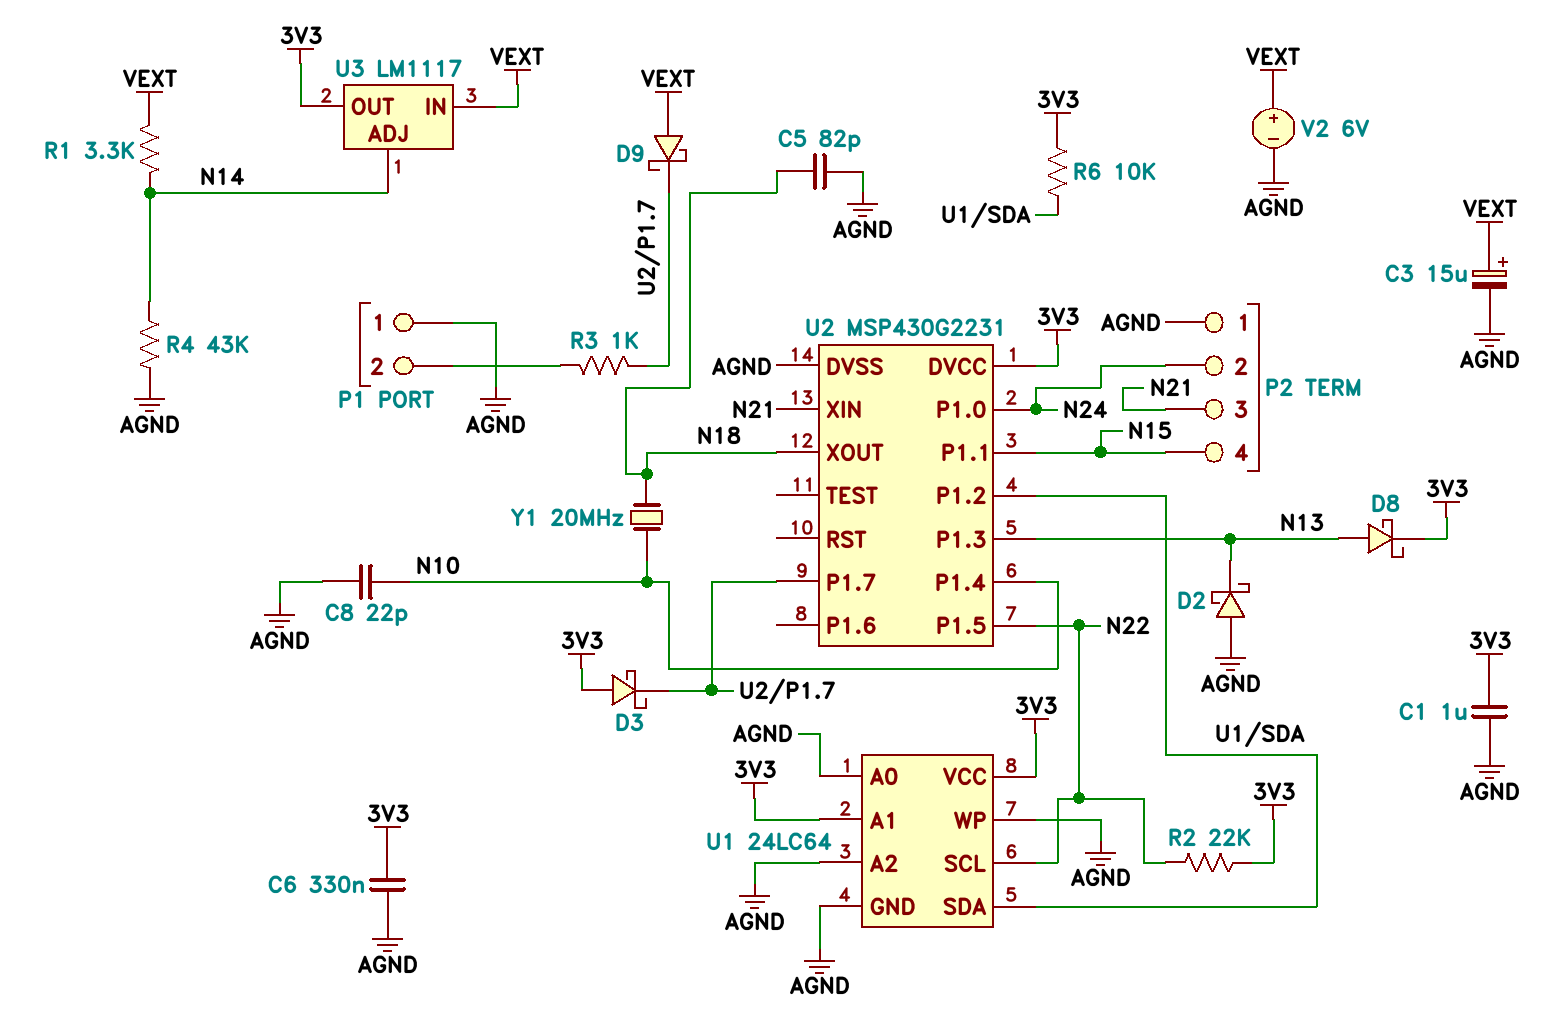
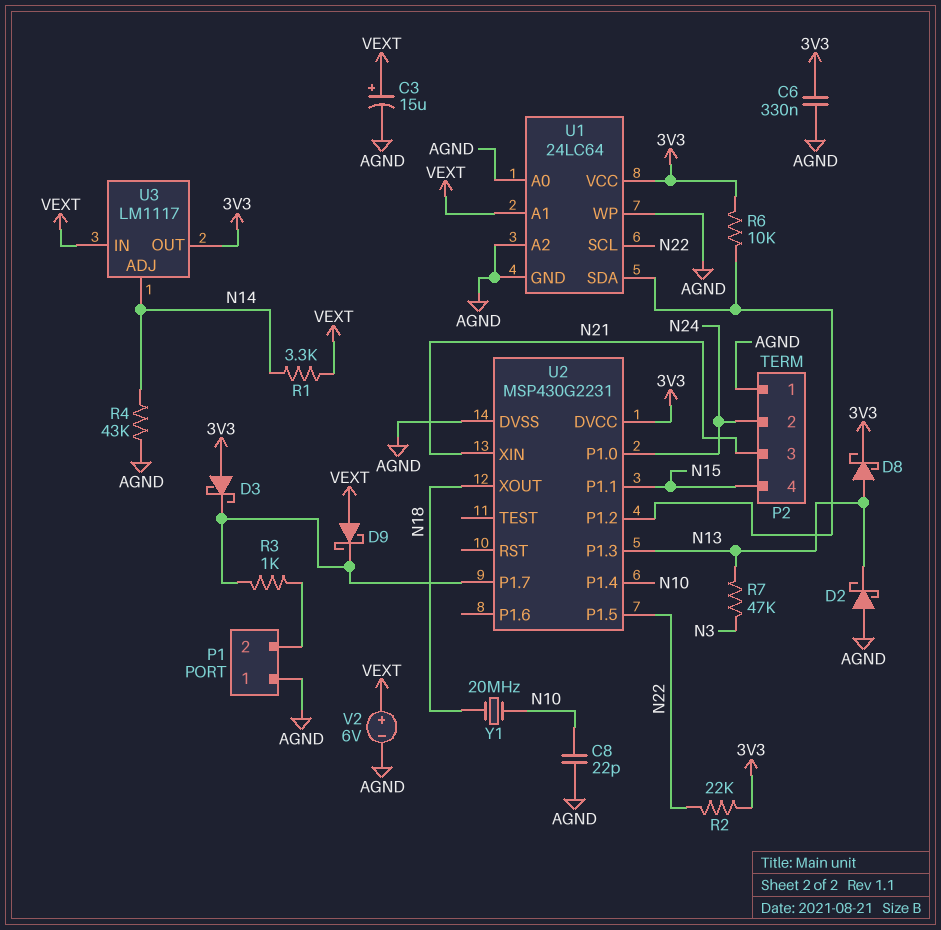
C1: 1uF (3V3, AGND) -> none
C5: 82pF (AGND, N18) -> none
R7: none -> 47k (N3, N13)
U1 pin A1: 3V3 -> VEXT

